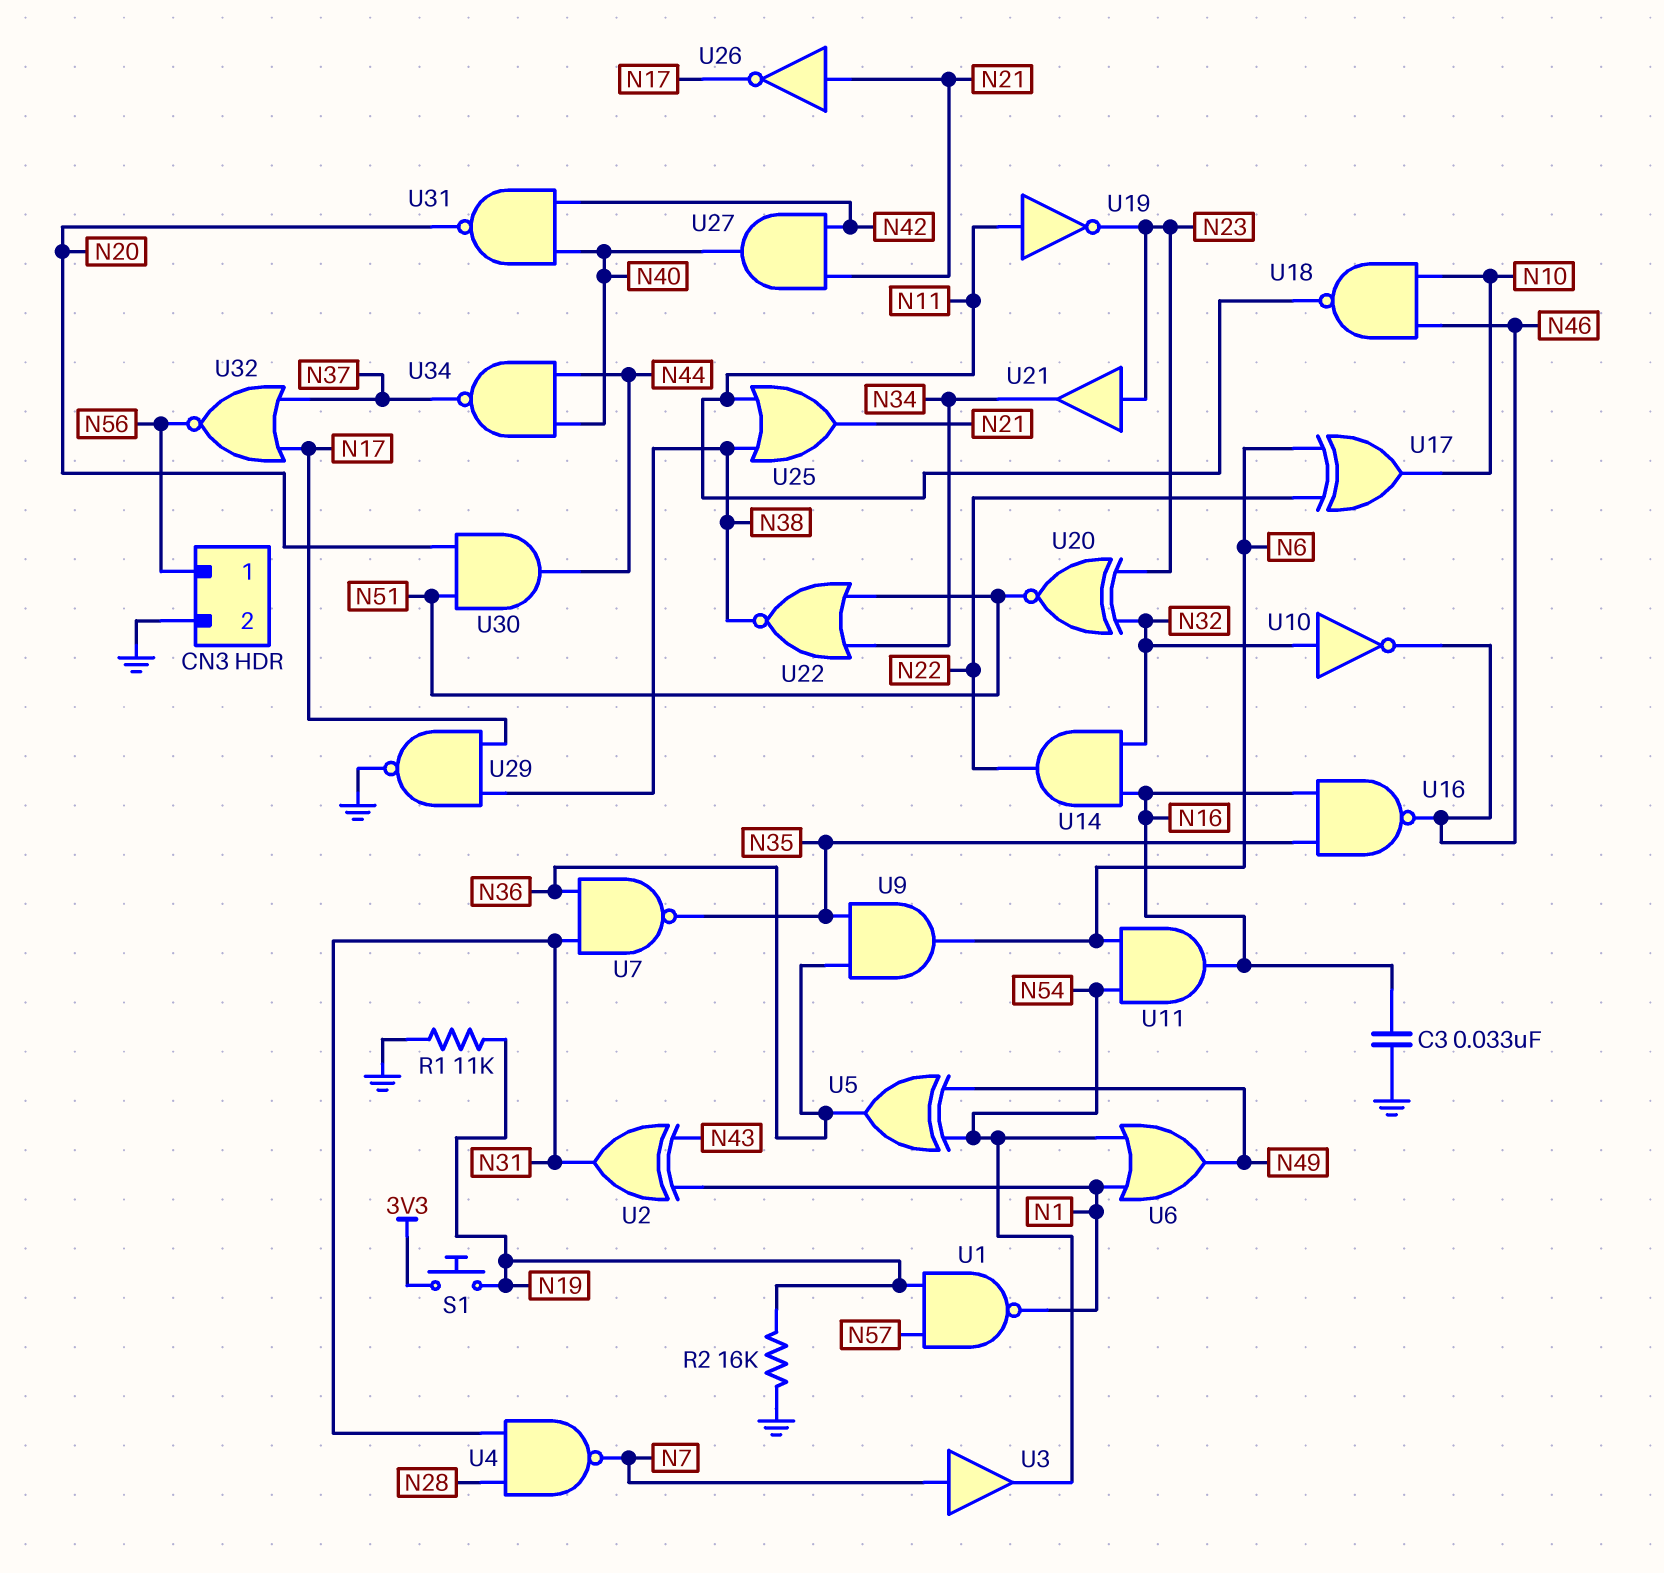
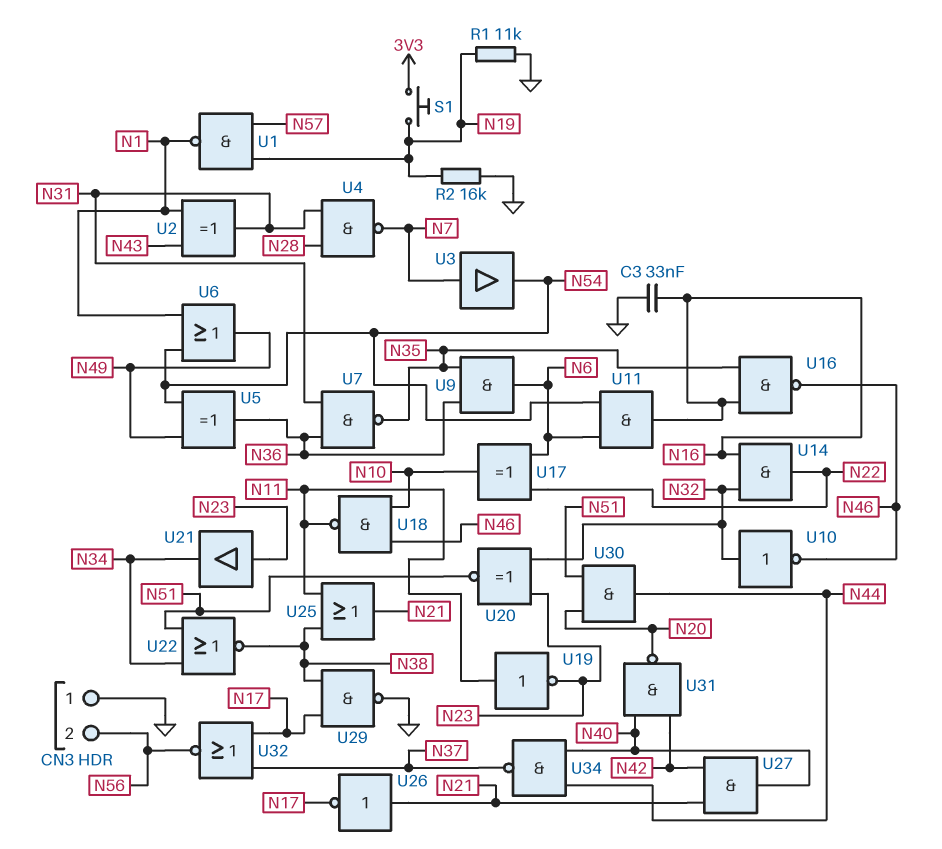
CN3 pin 1: N56 -> GND
CN3 pin 2: GND -> N56

